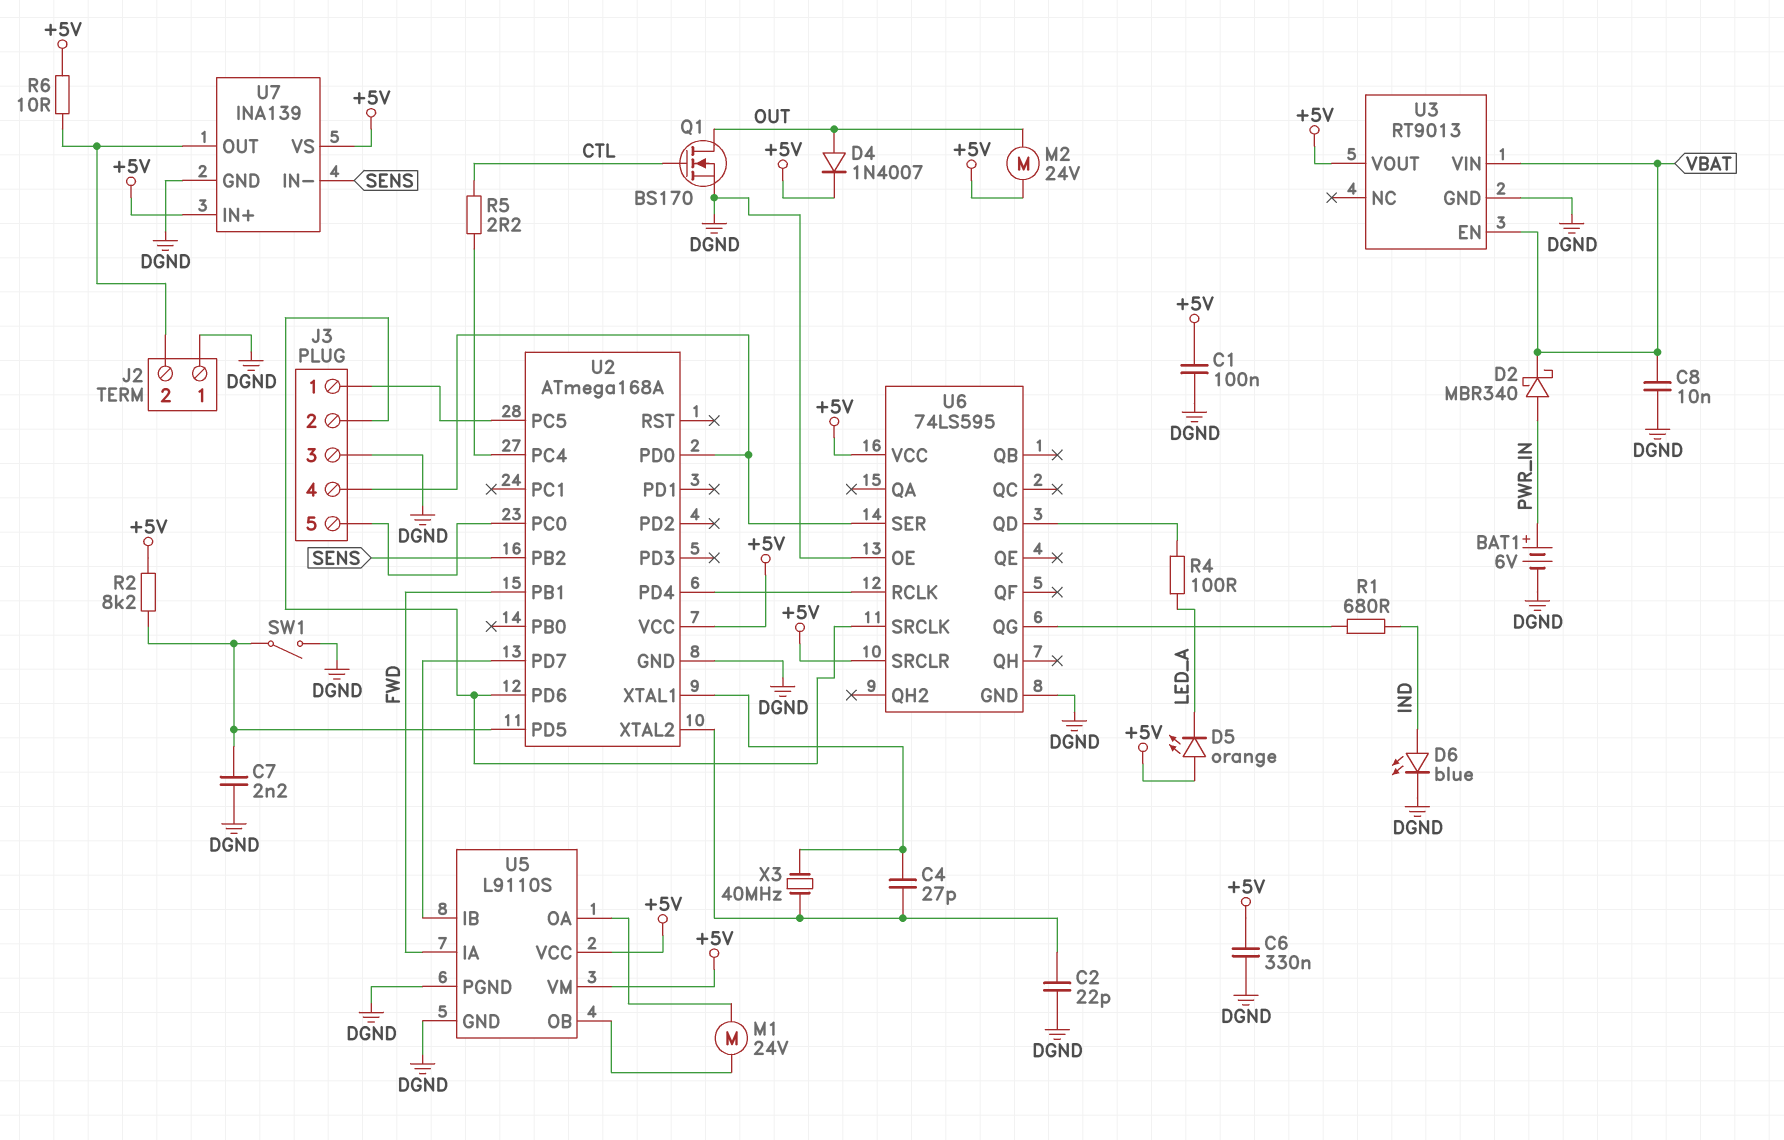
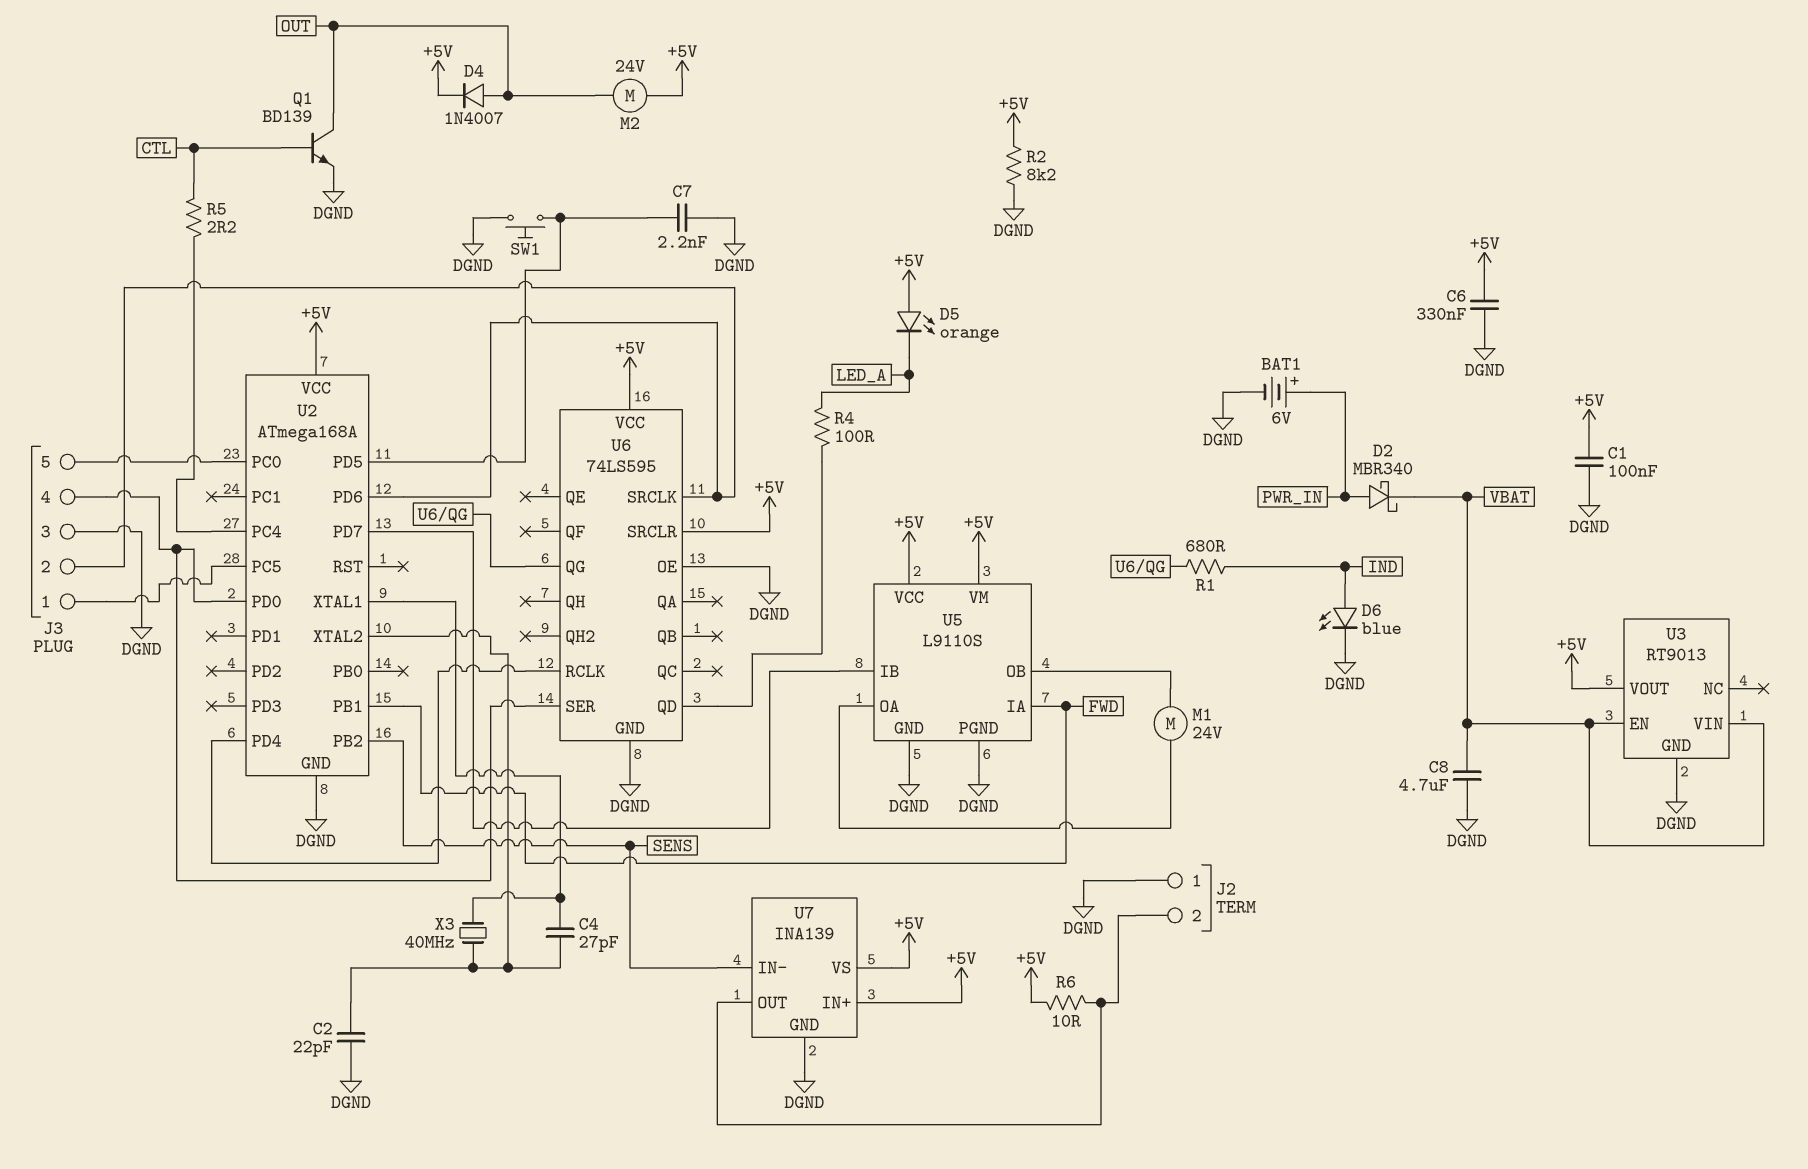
C8: 10nF (DGND, VBAT) -> 4.7uF (DGND, VBAT)
Q1: NMOS BS170 (G CTL, D OUT, S DGND) -> NPN BD139 (B CTL, C OUT, E DGND)
R2: 8.2k (+5V, U2/PD5) -> 8.2k (+5V, DGND)
SW1: switch (DGND, U2/PD5) -> button (DGND, U2/PD5)

